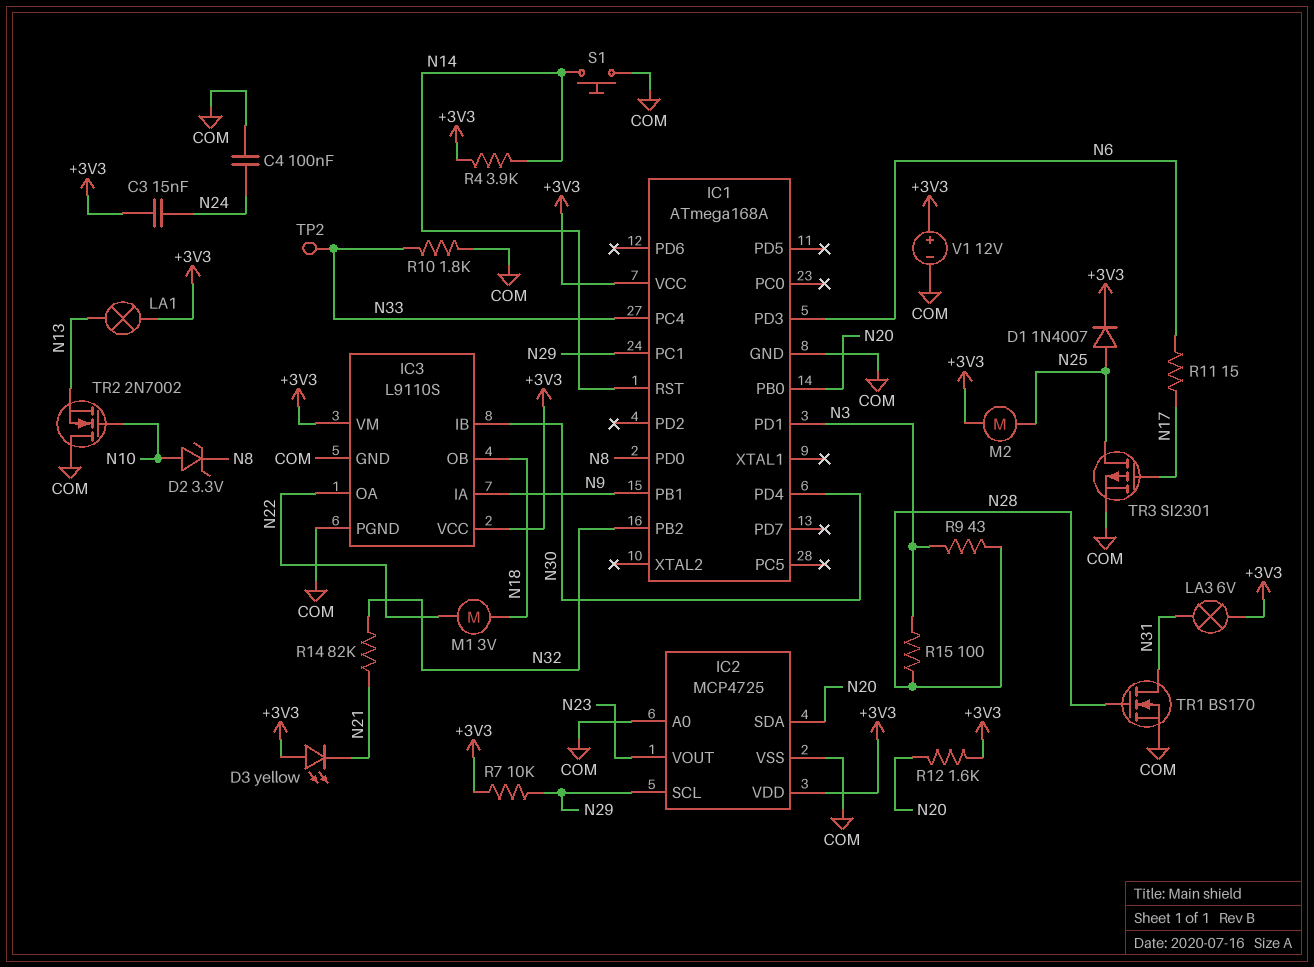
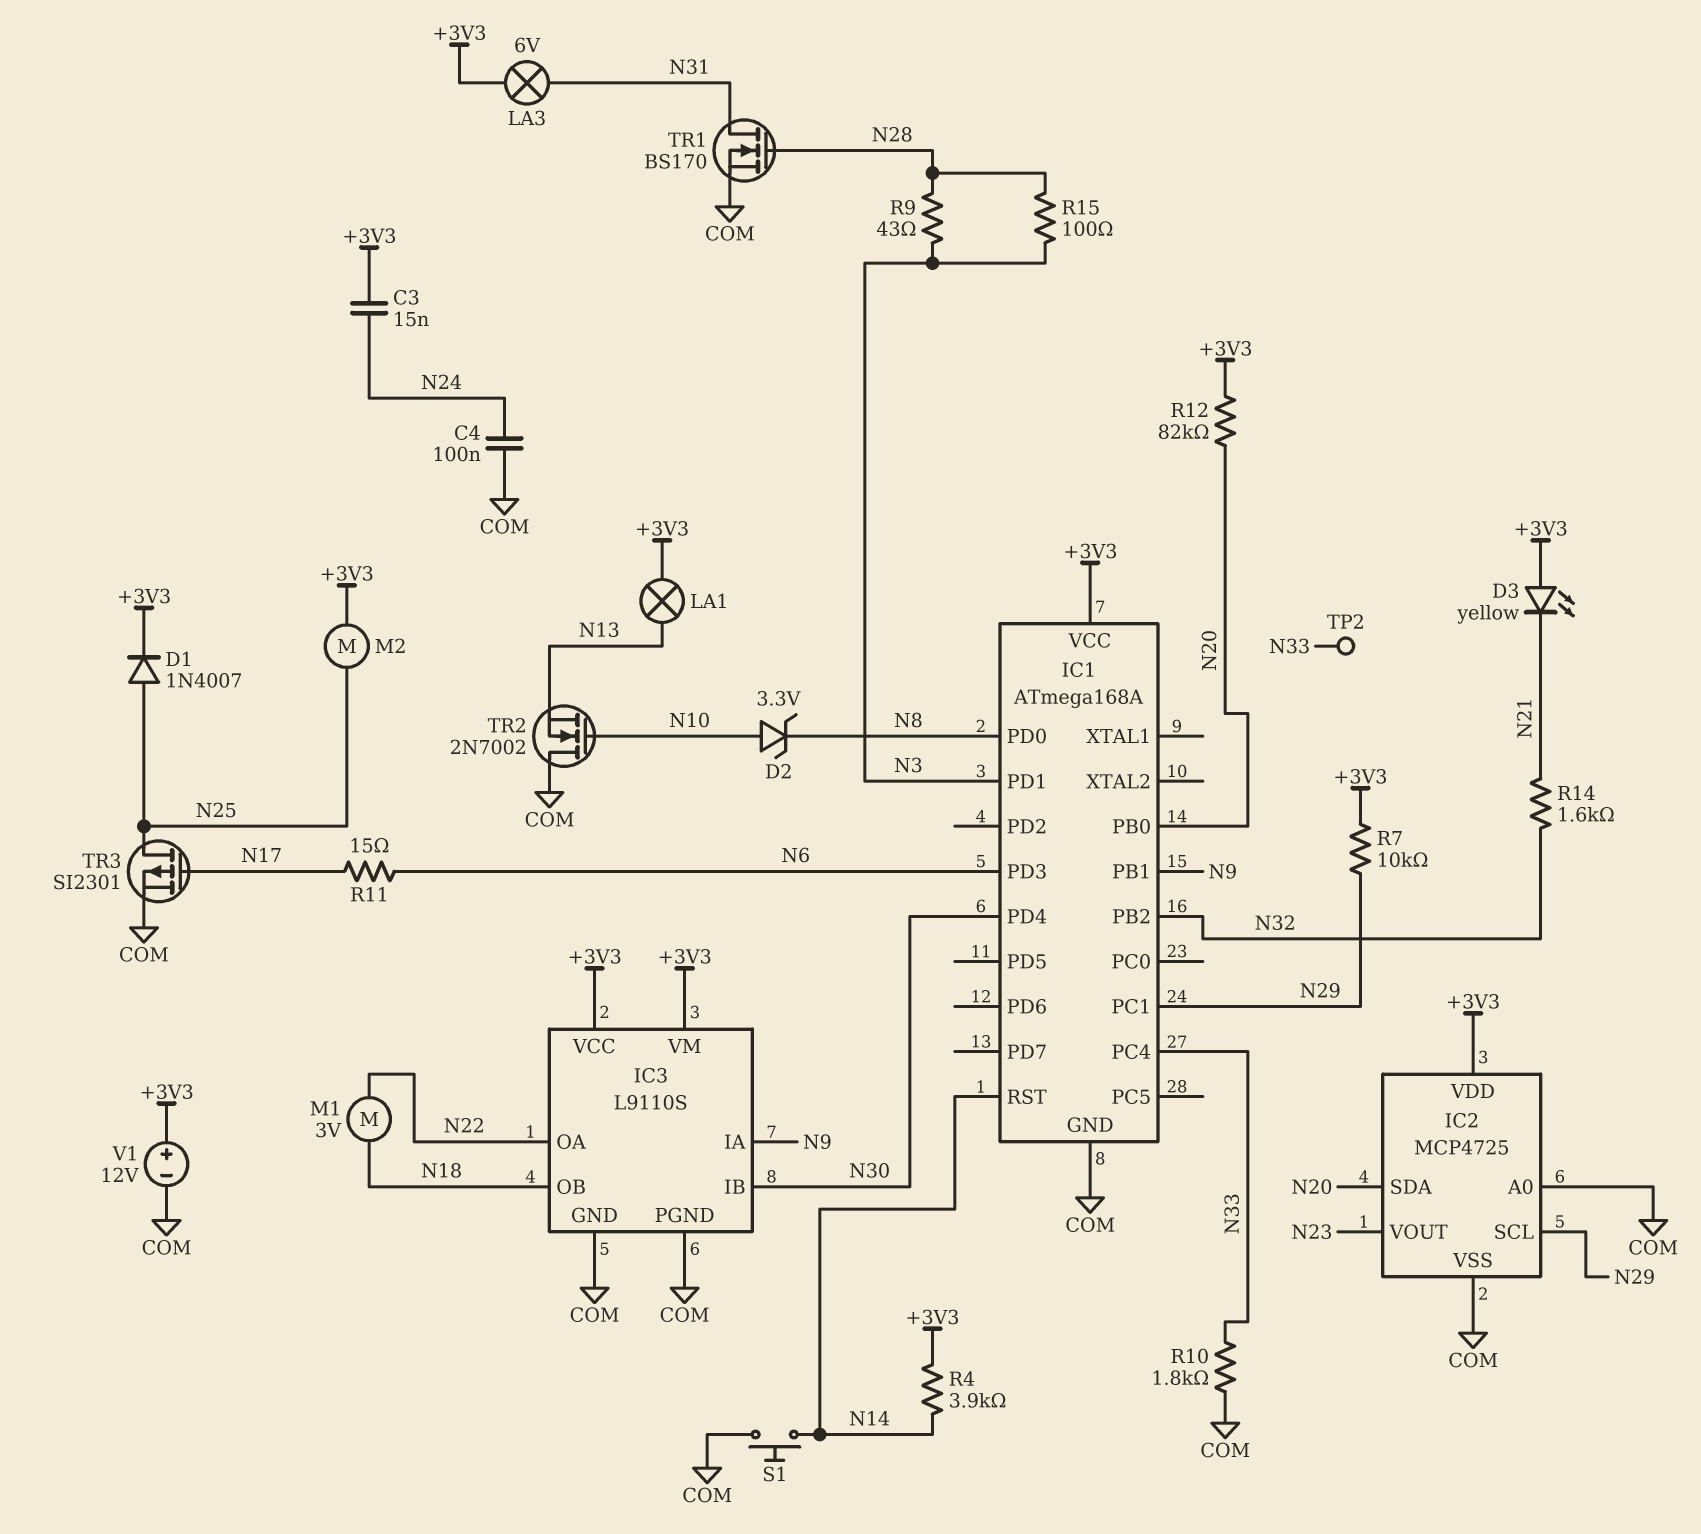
R12: 1.6k (+3V3, N20) -> 82k (+3V3, N20)
R14: 82k (N21, N32) -> 1.6k (N21, N32)

